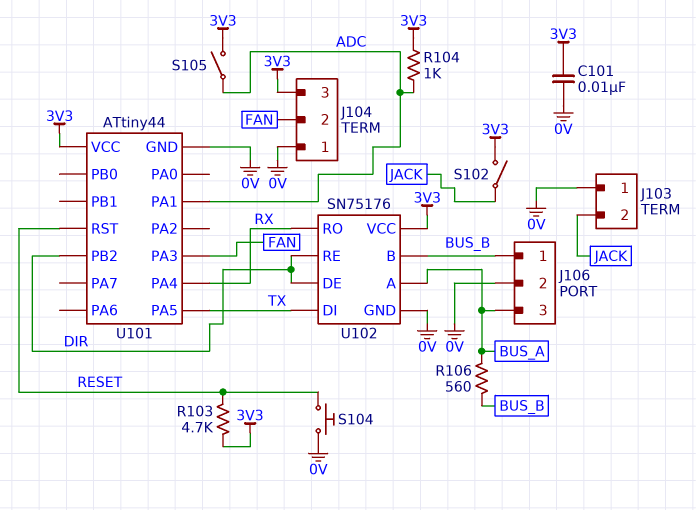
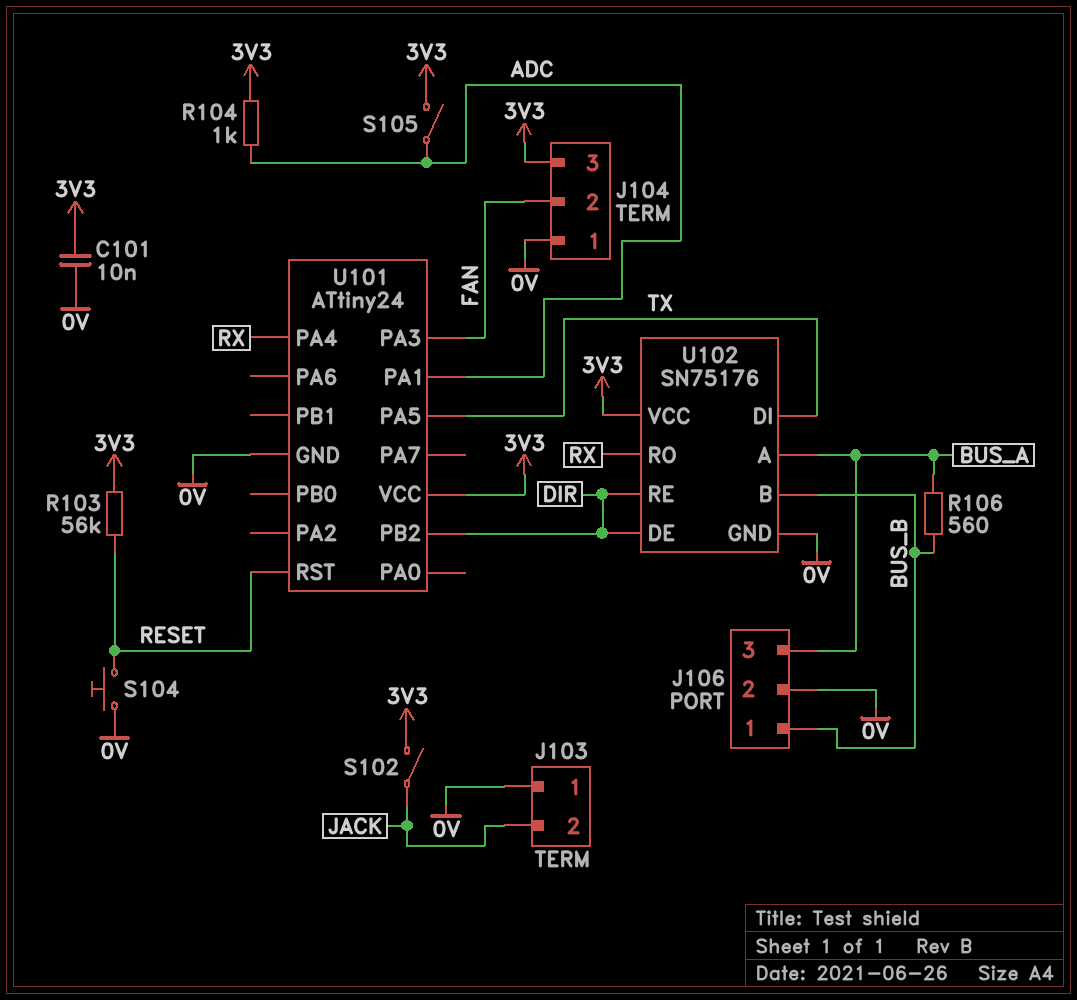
R103: 4.7k (3V3, RESET) -> 56k (3V3, RESET)
U101: ATtiny44 -> ATtiny24

